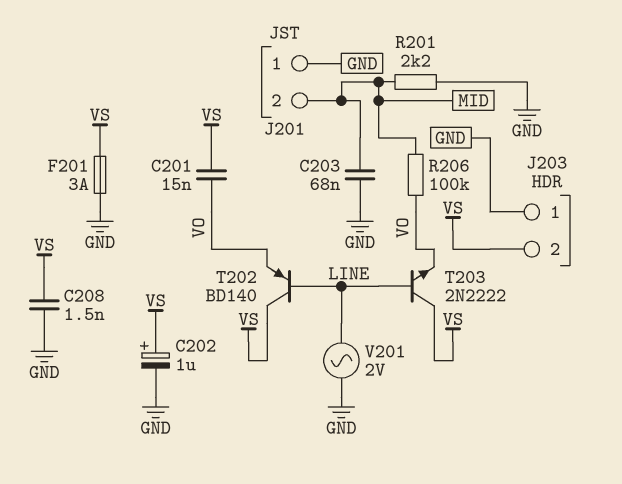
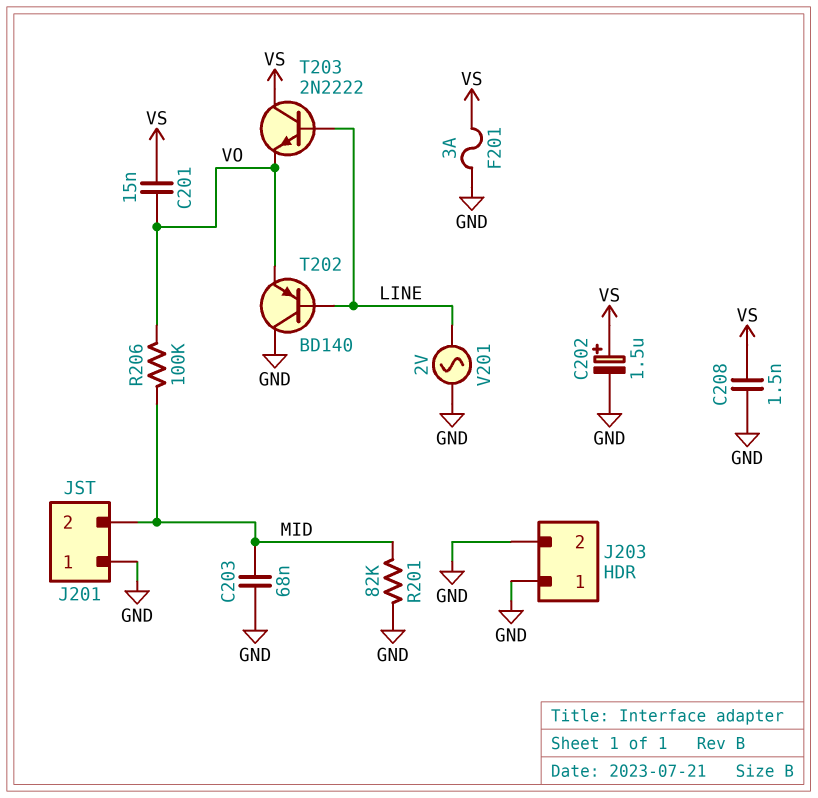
C202: 1uF (plus VS, minus GND) -> 1.5uF (plus VS, minus GND)
J203 pin 2: VS -> GND
R201: 2.2k (GND, MID) -> 82k (GND, MID)
T202: PNP BD140 (B LINE, C VS, E VO) -> PNP BD140 (B LINE, C GND, E VO)

